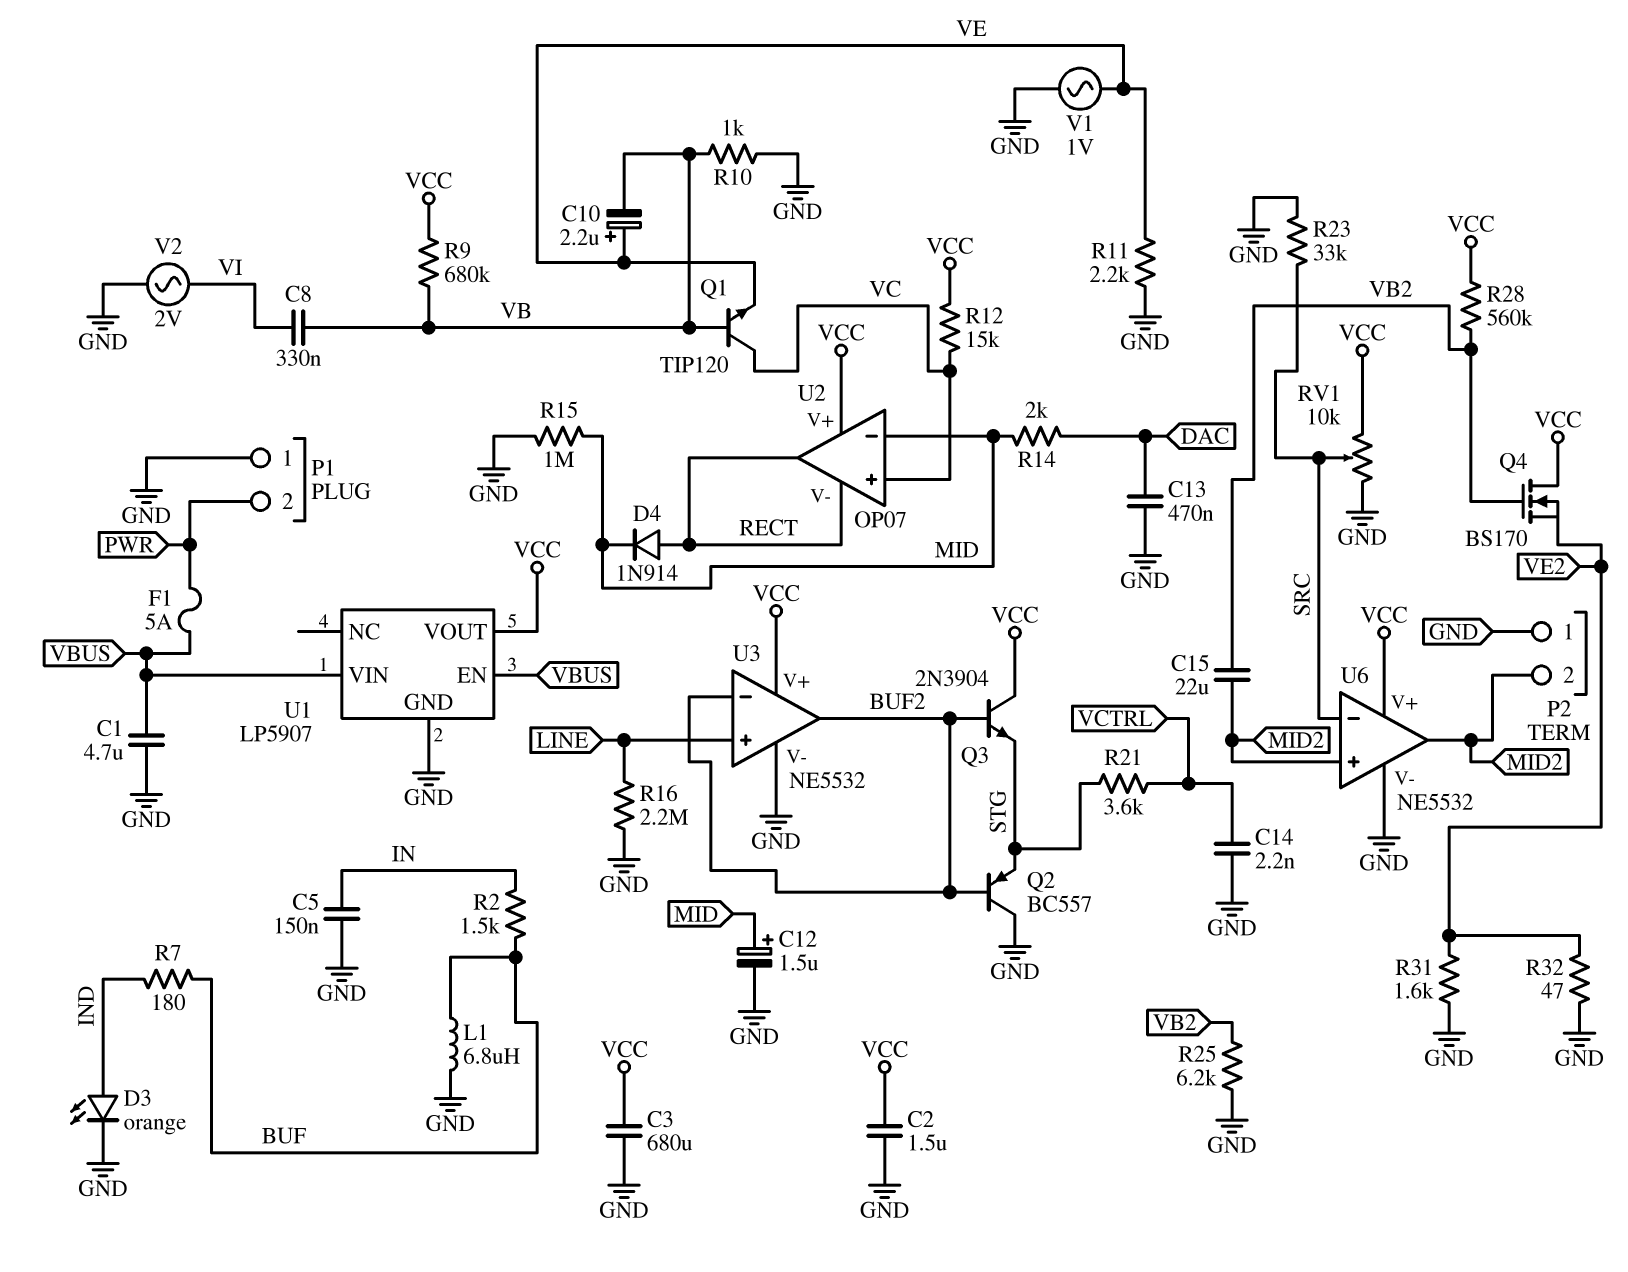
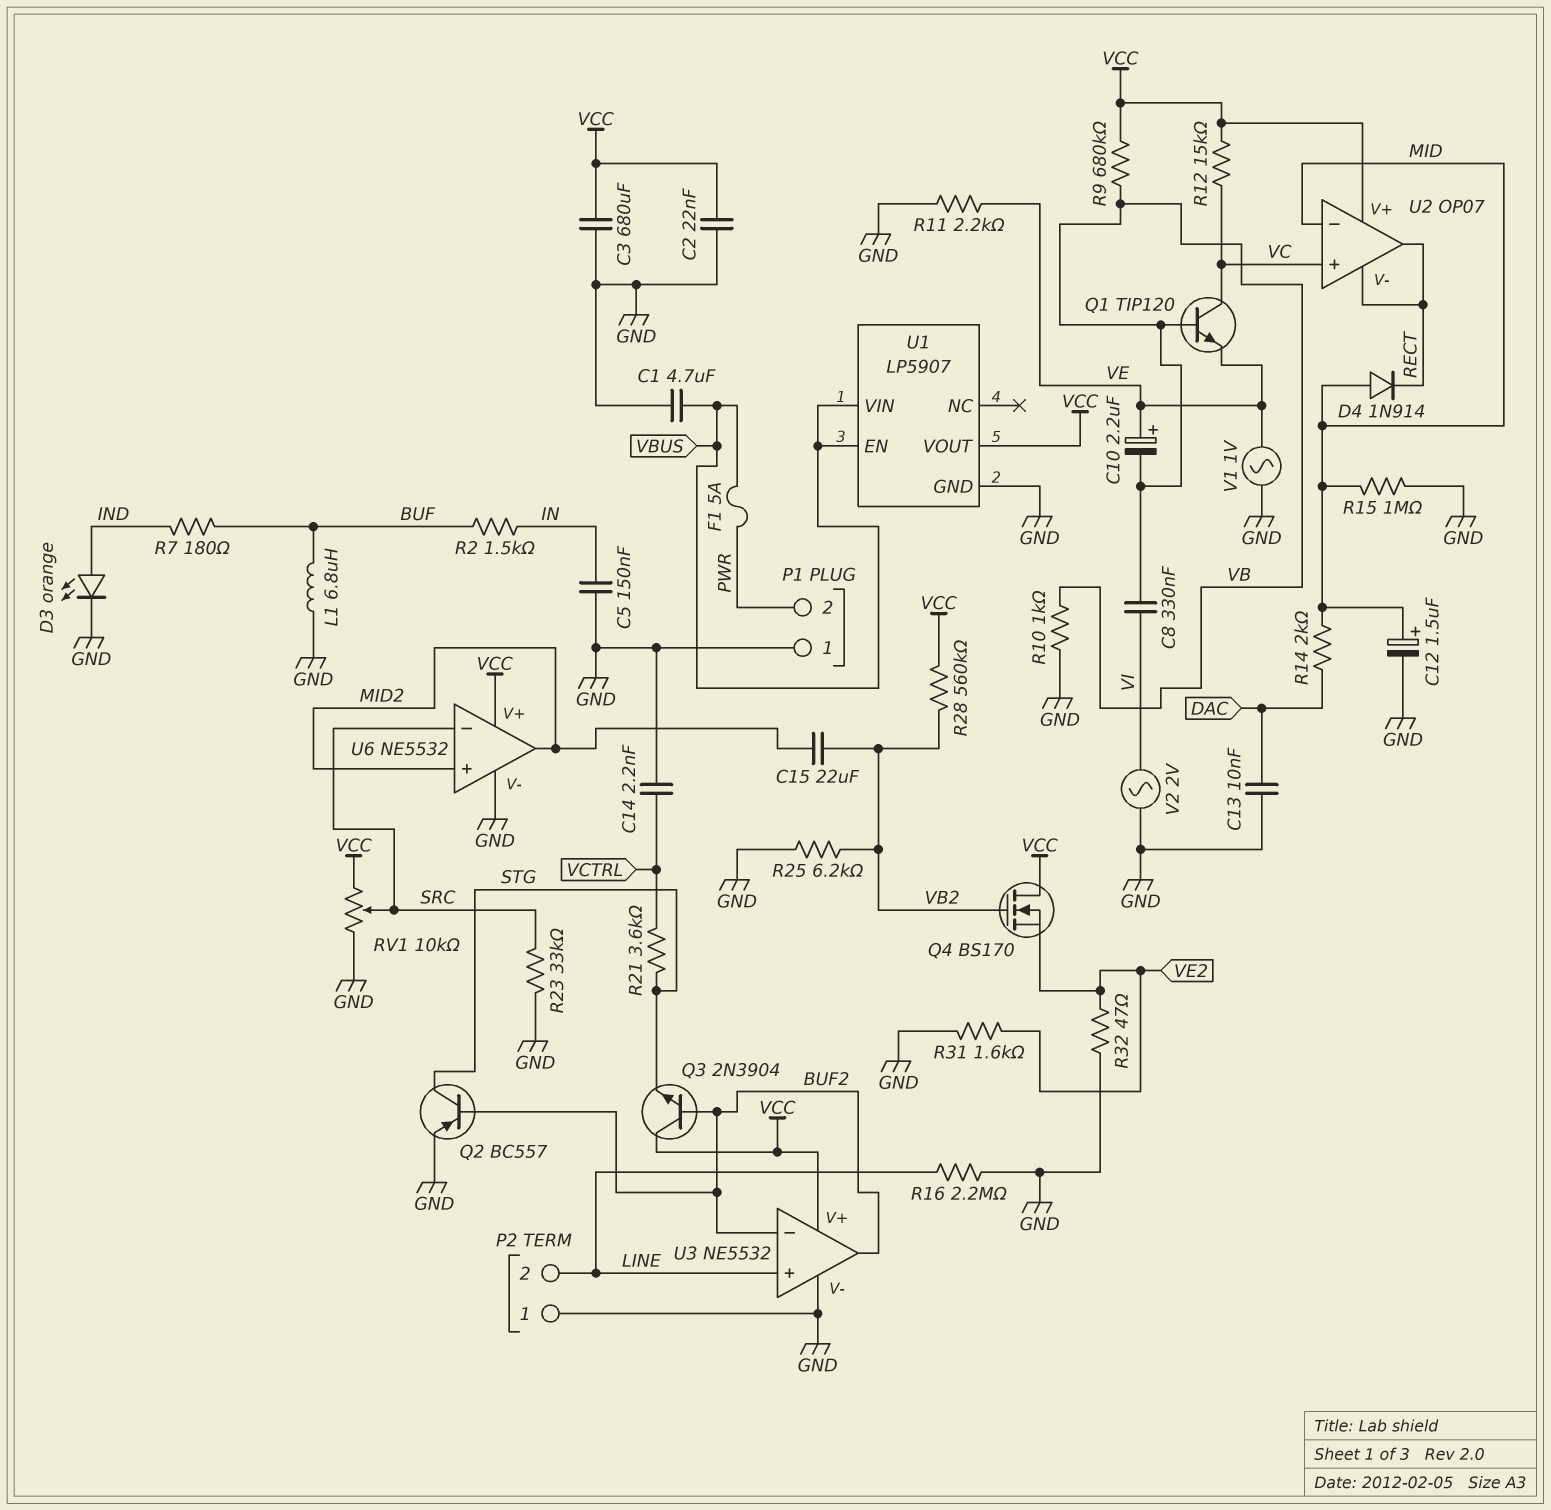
C2: 1.5uF (GND, VCC) -> 22nF (GND, VCC)
C13: 470nF (DAC, GND) -> 10nF (DAC, GND)
D4: diode 1N914 (A RECT, K MID) -> diode 1N914 (A MID, K RECT)
P2 pin 2: MID2 -> LINE
Q2: PNP BC557 (B BUF2, C GND, E STG) -> PNP BC557 (B BUF2, C STG, E GND)

